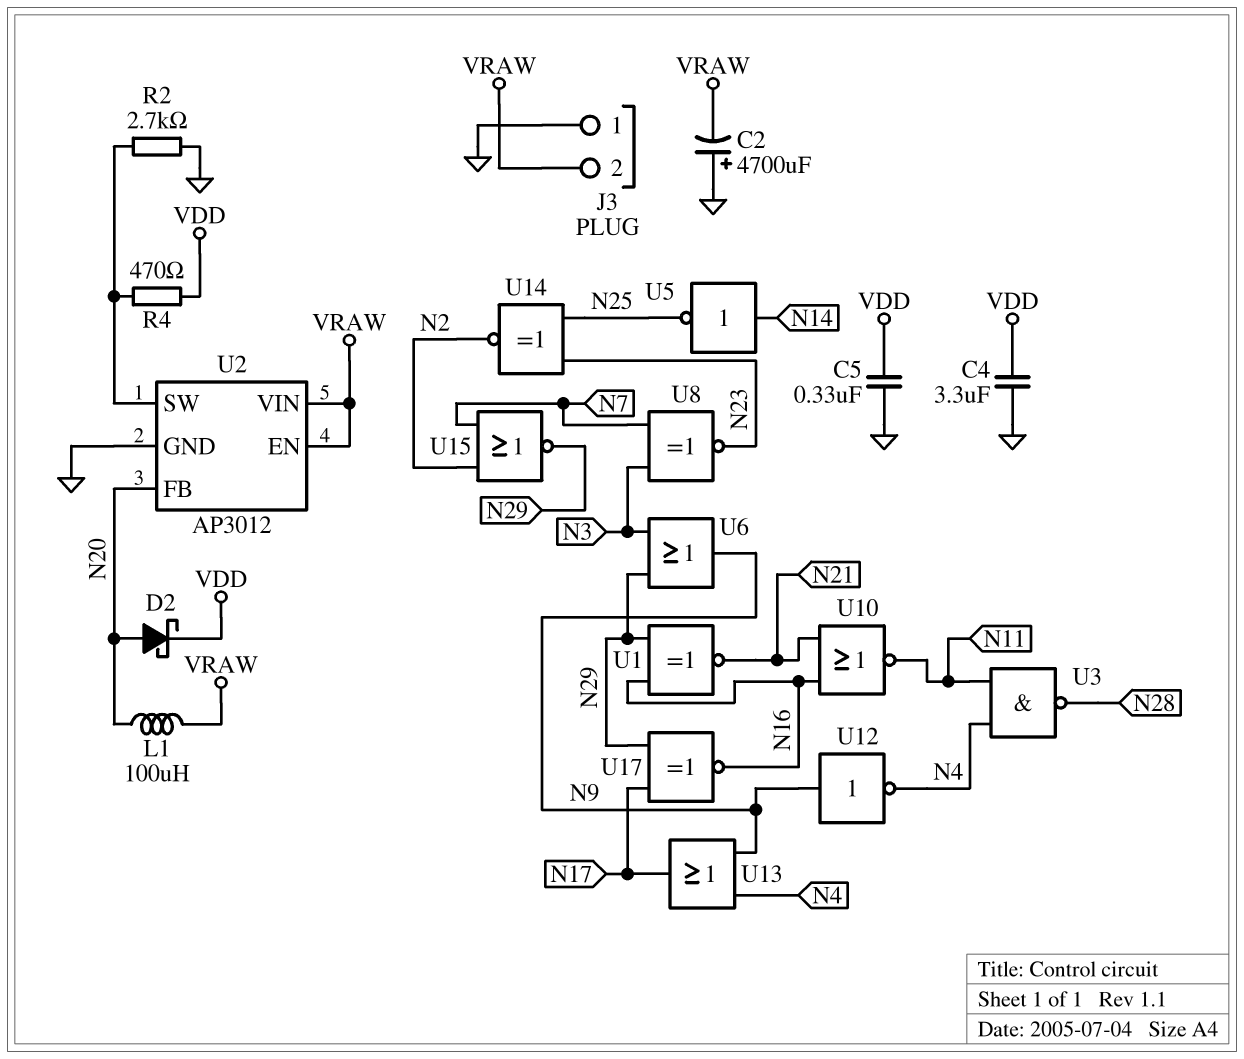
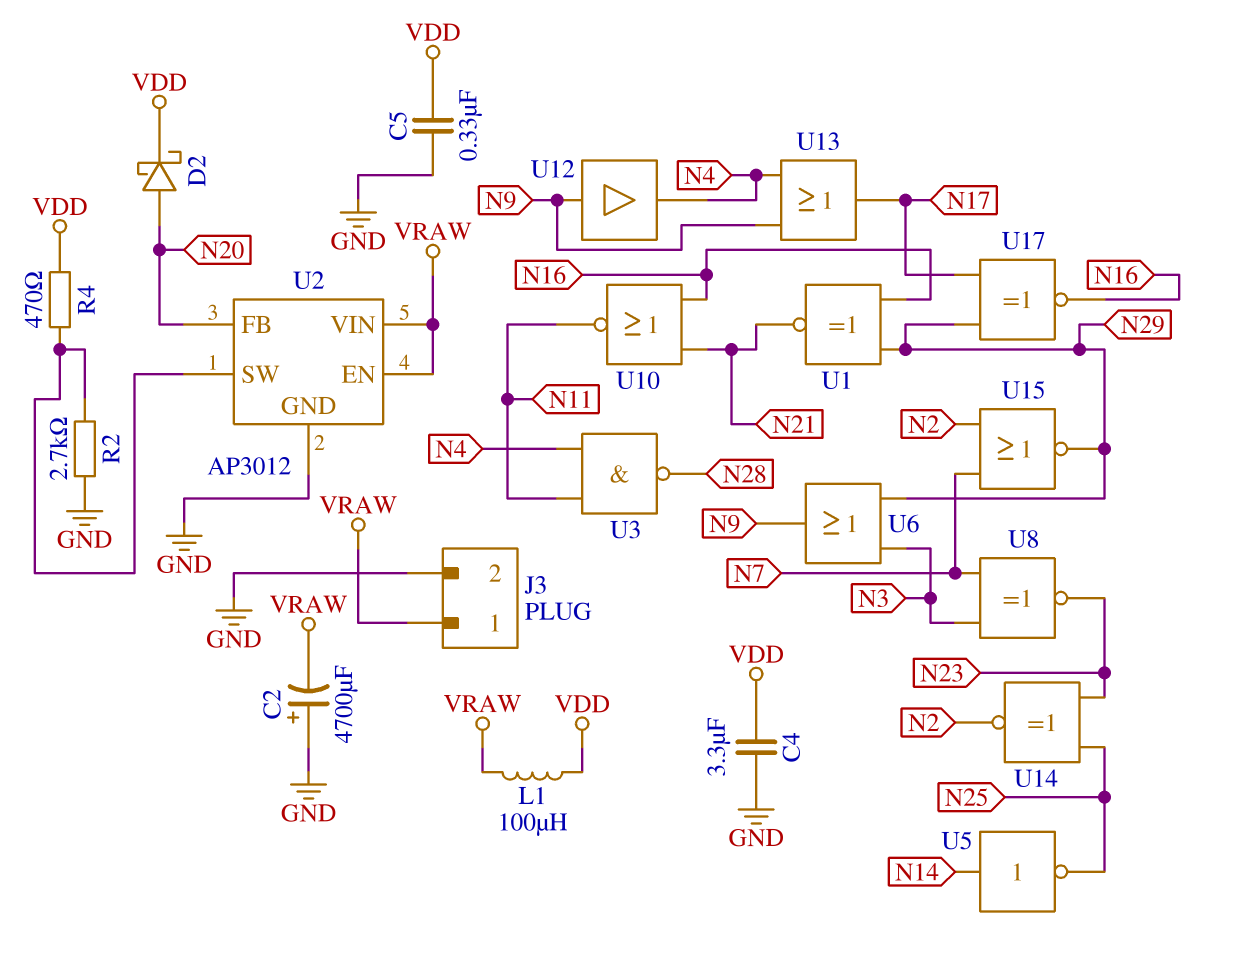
J3 pin 1: GND -> VRAW
J3 pin 2: VRAW -> GND
L1: 100uH (N20, VRAW) -> 100uH (VDD, VRAW)
U12: NOT (in N9, out N4) -> buffer (in N9, out N4)

